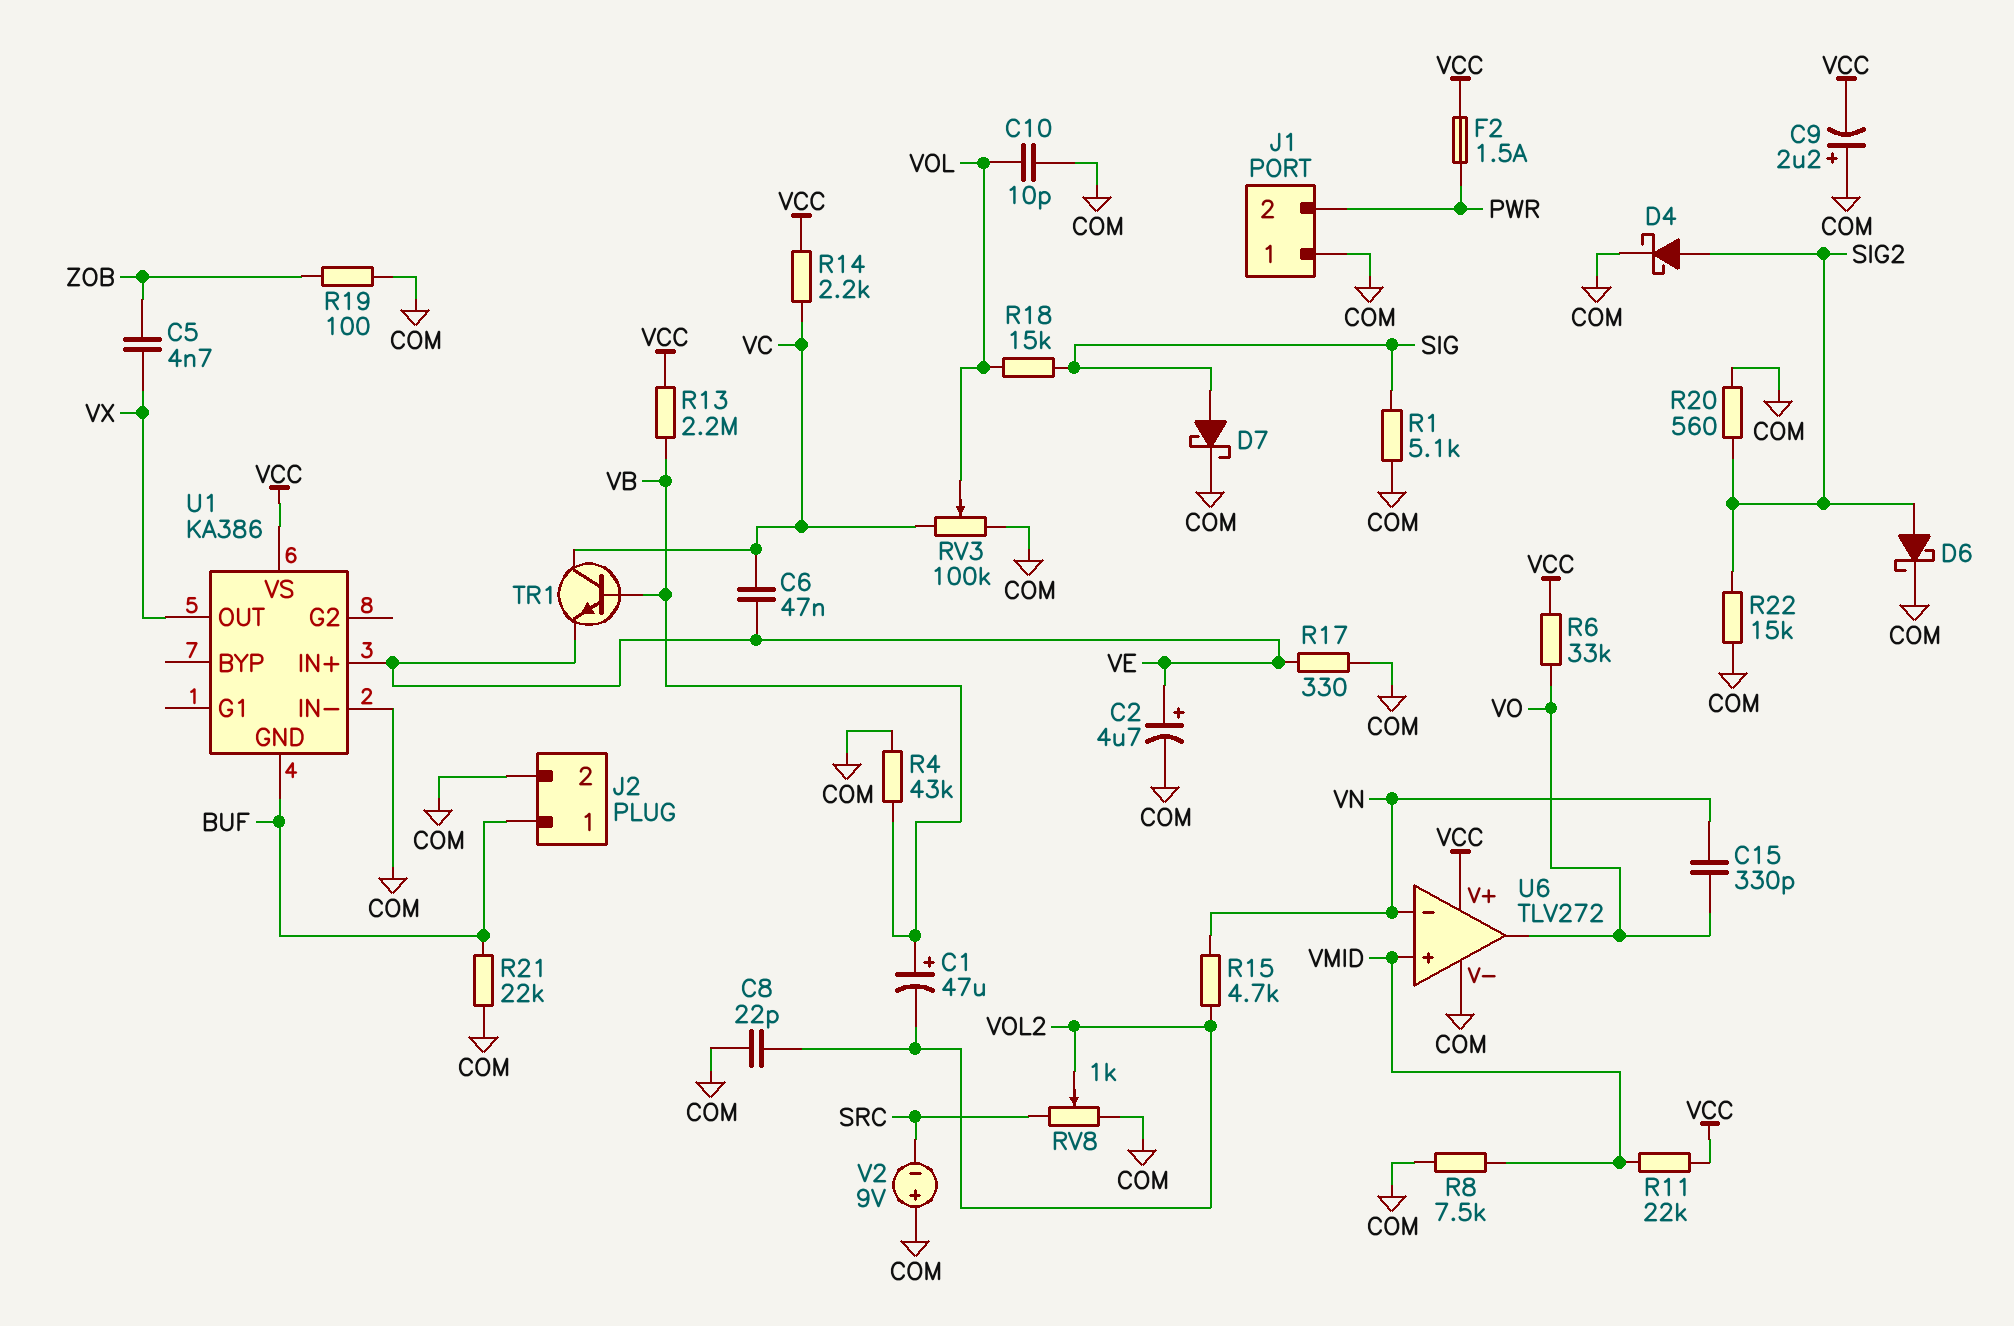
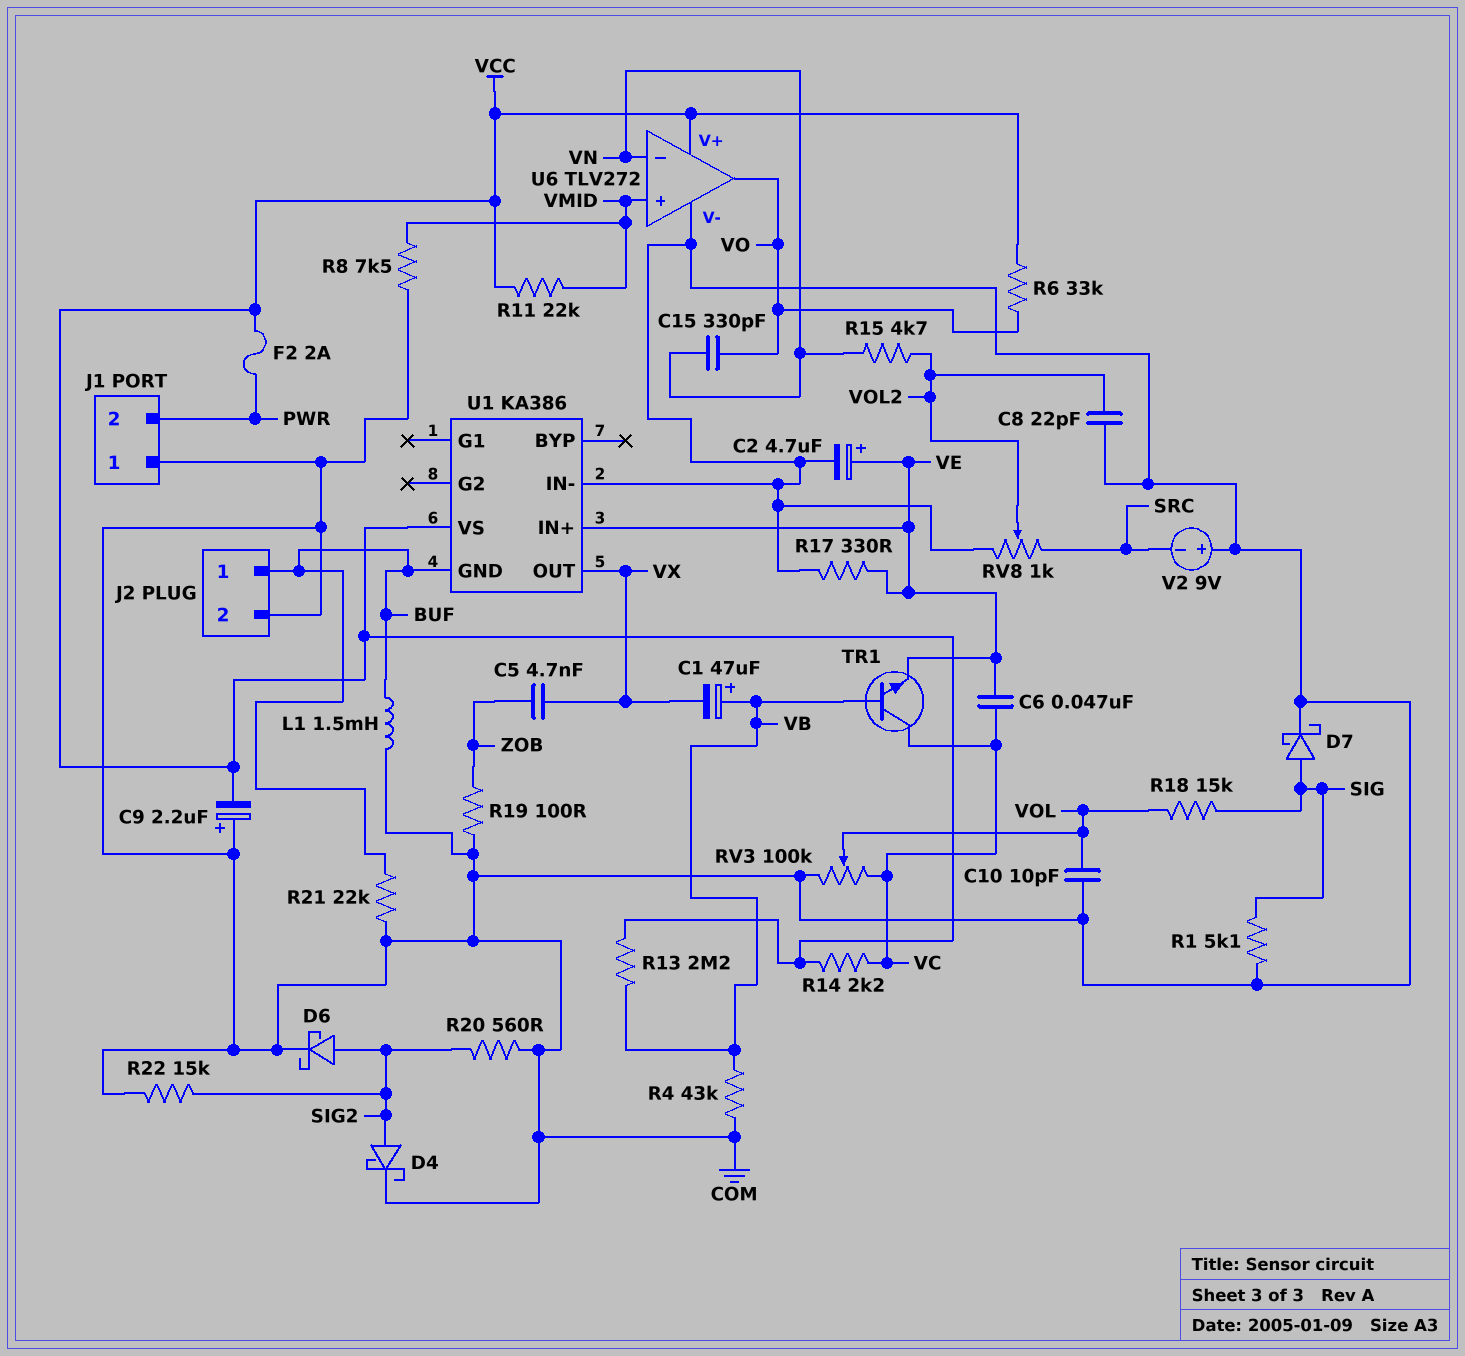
C1: 47uF (plus VB, minus VOL2) -> 47uF (plus VB, minus VX)
F2: 1.5A (PWR, VCC) -> 2A (PWR, VCC)
L1: none -> 1.5mH (BUF, COM)

